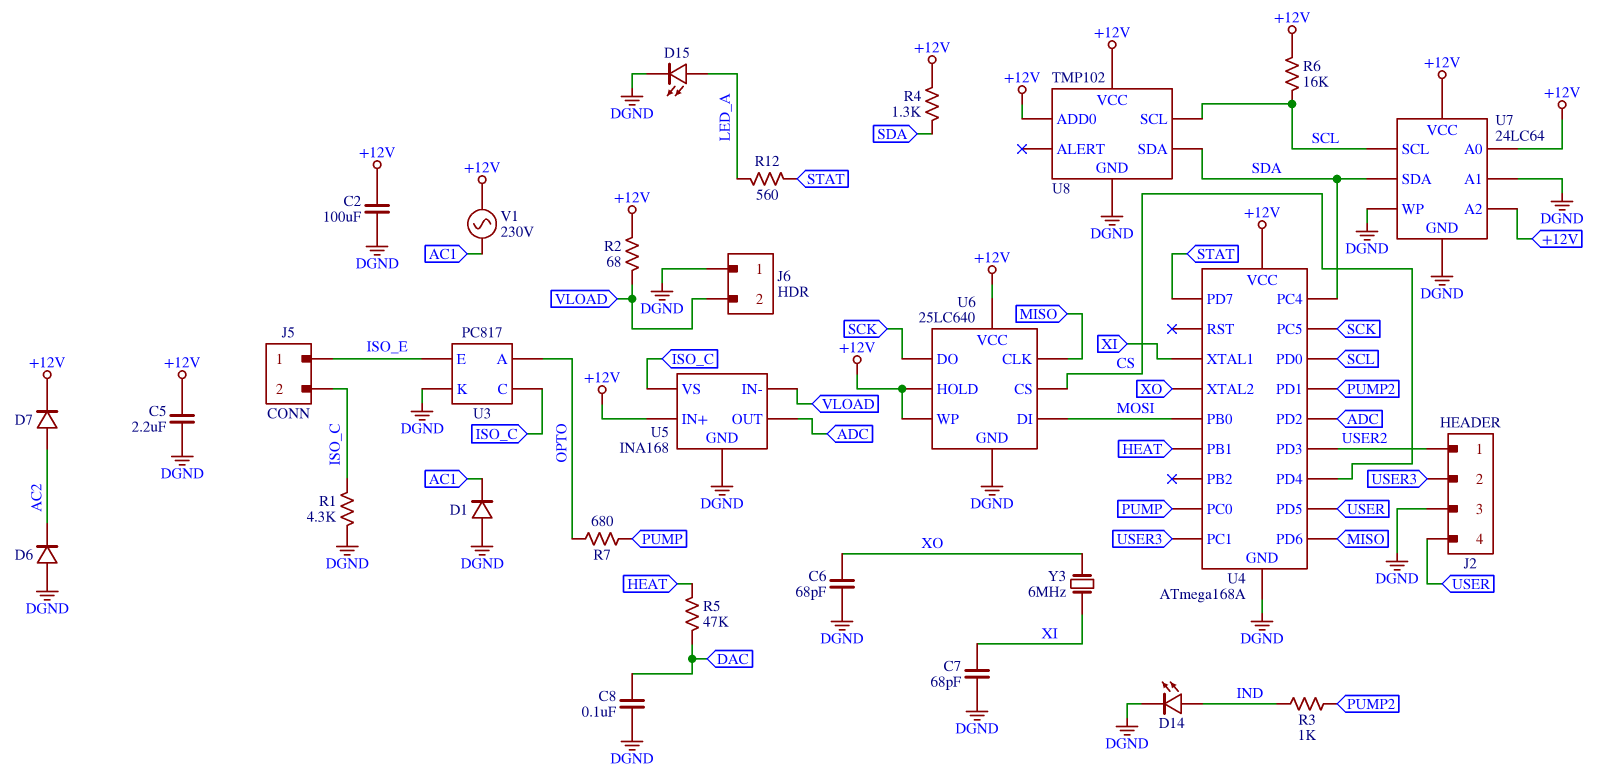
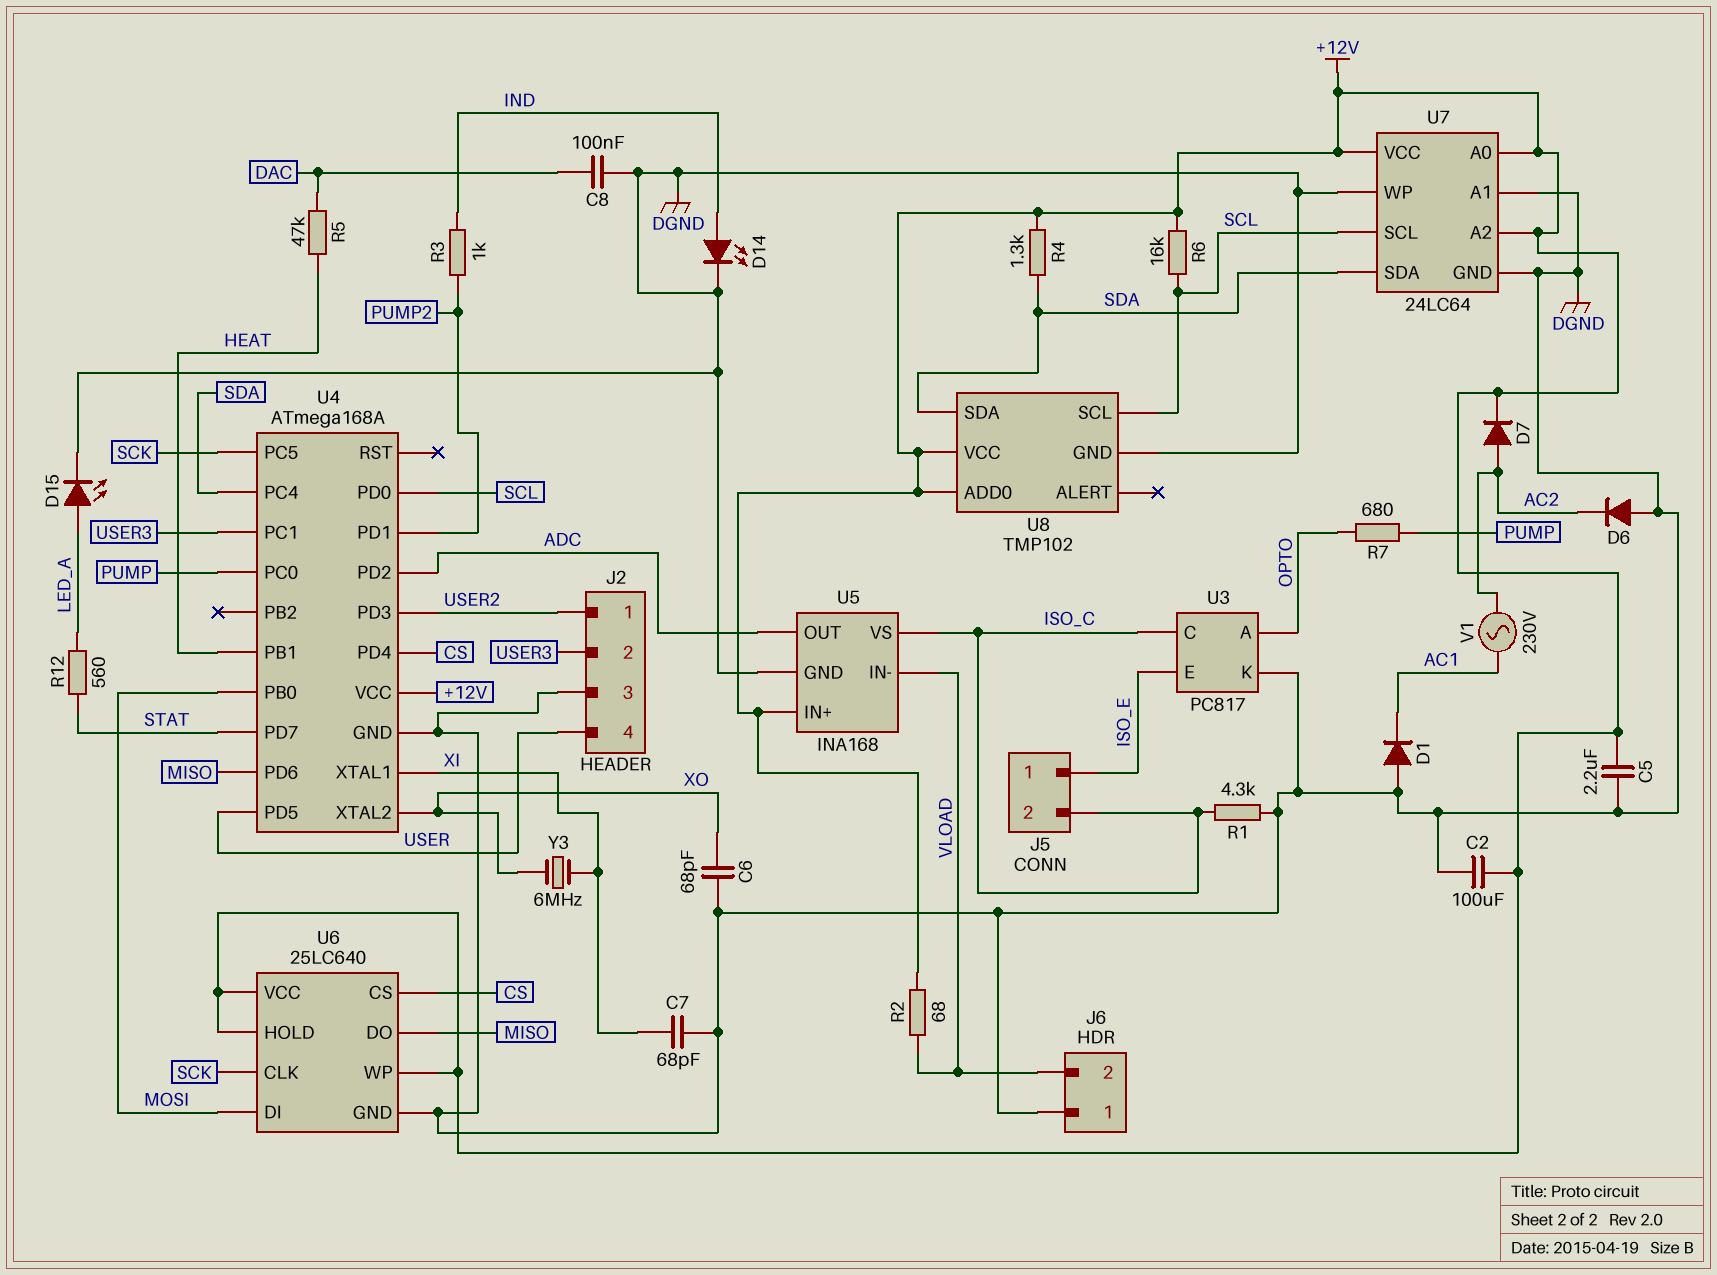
U6 pin CLK: MISO -> SCK
U6 pin DO: SCK -> MISO
V1: AC 230V (+12V, AC1) -> AC 230V (AC1, AC2)

